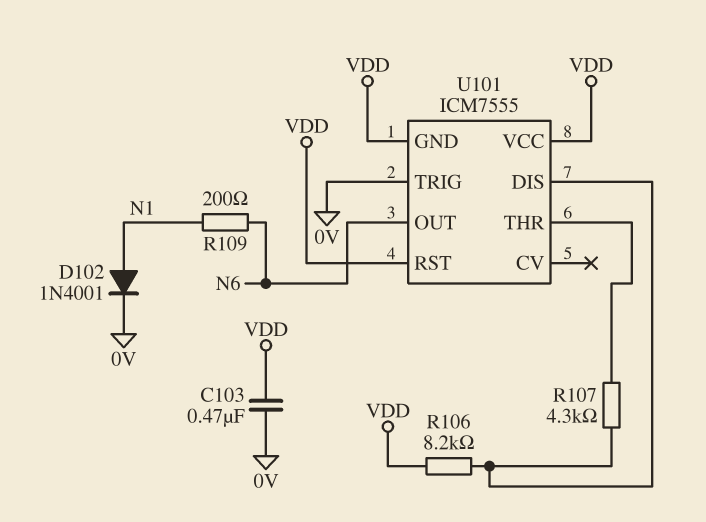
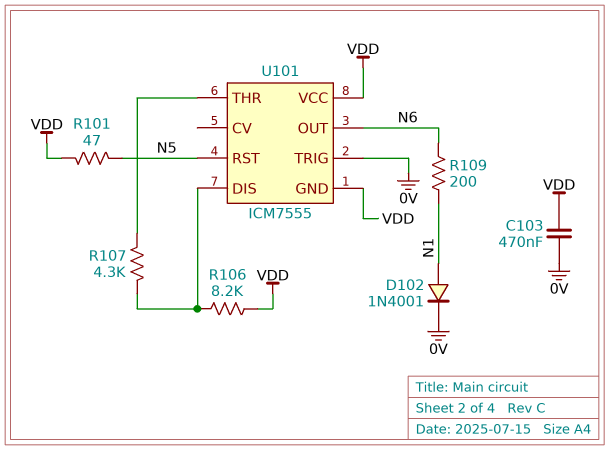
R101: none -> 47 (N5, VDD)
U101 pin RST: VDD -> N5

